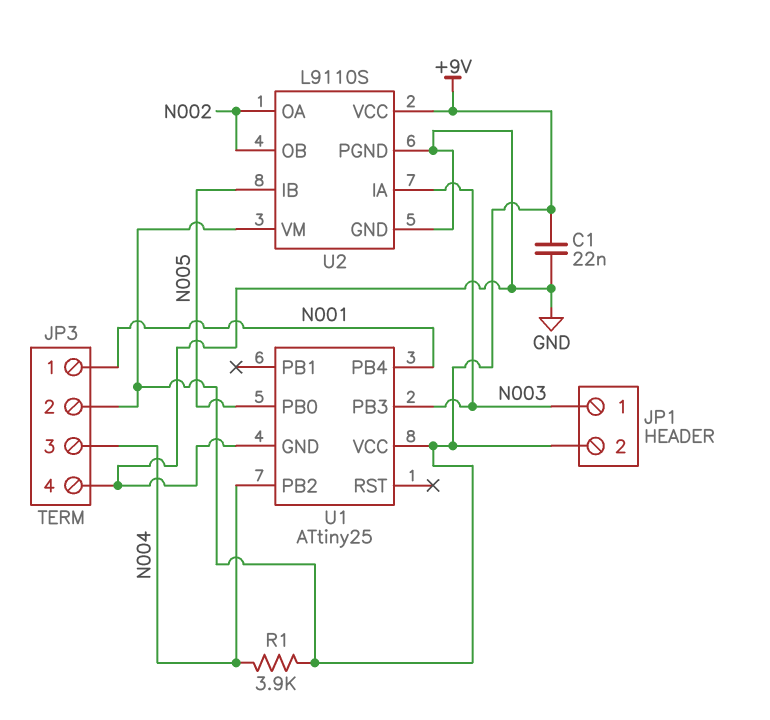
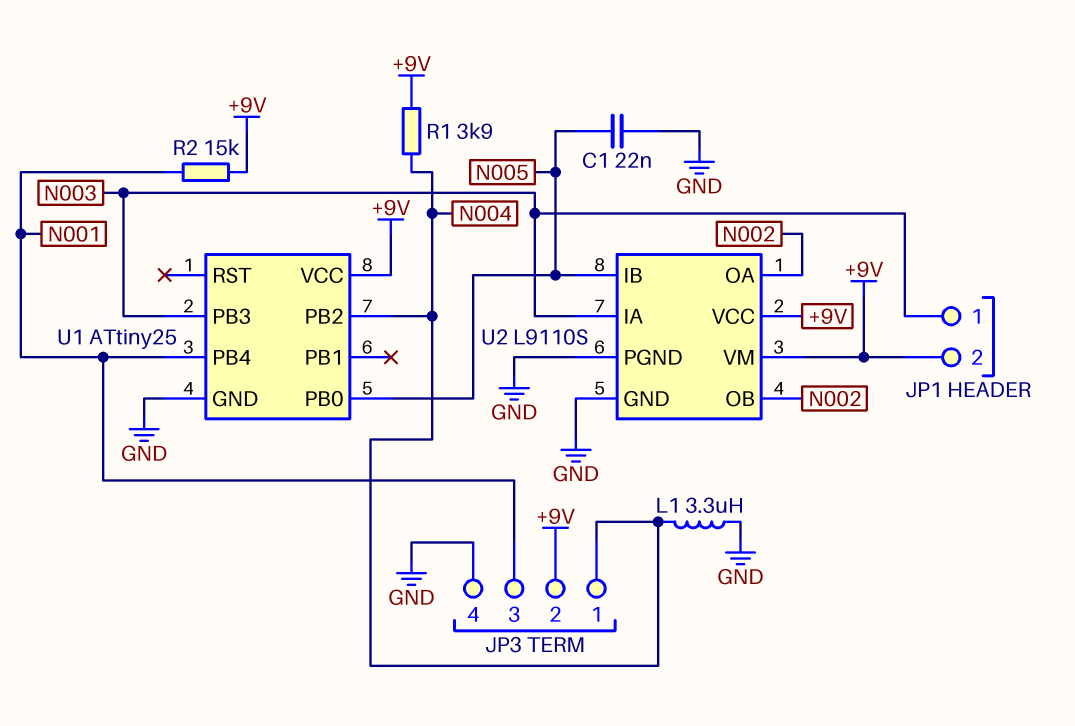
C1: 22nF (+9V, GND) -> 22nF (GND, N005)
JP3 pin 1: N001 -> N004
JP3 pin 3: N004 -> N001
L1: none -> 3.3uH (GND, N004)
R2: none -> 15k (+9V, N001)

